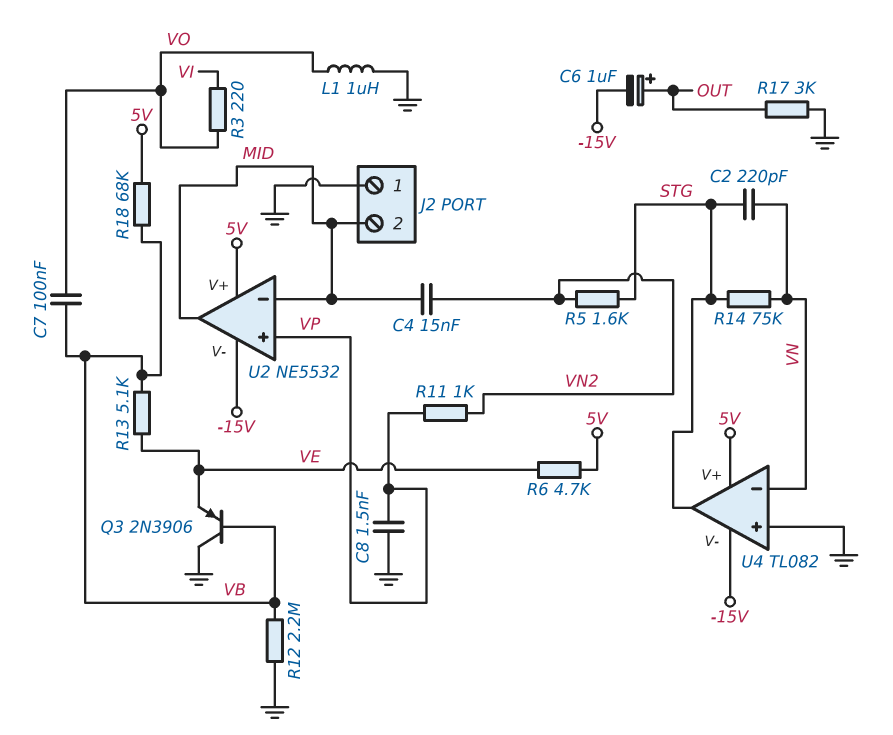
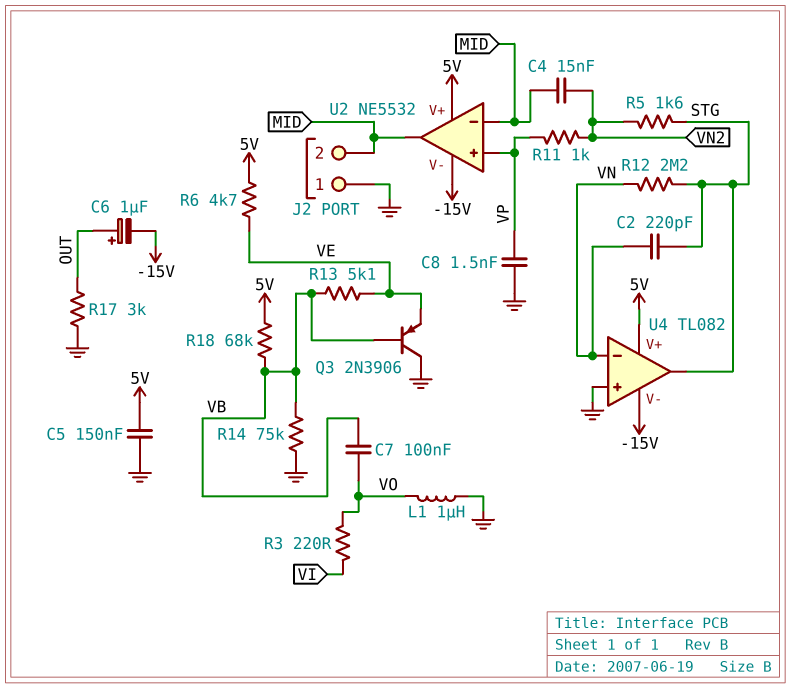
C5: none -> 150nF (5V, GND)
R12: 2.2M (GND, VB) -> 2.2M (STG, VN)
R14: 75k (STG, VN) -> 75k (GND, VB)

